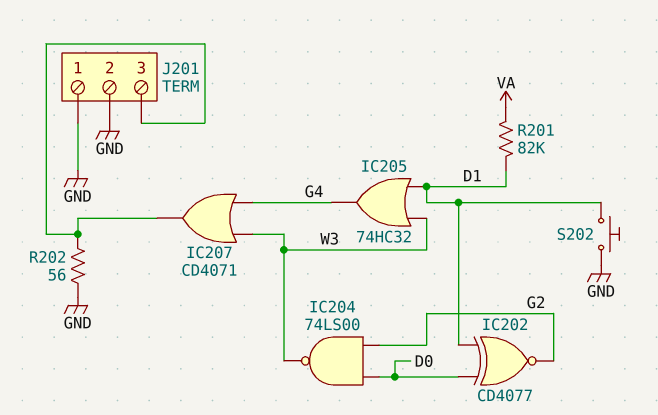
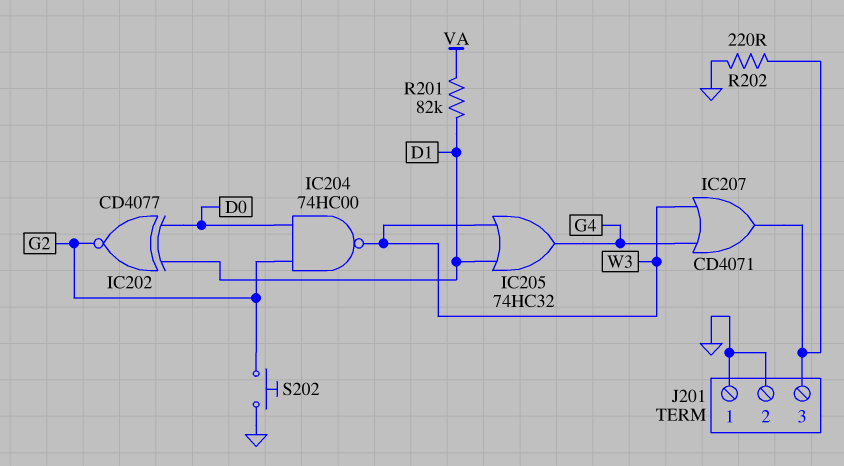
IC204: NAND 74LS00 (in D0, in G2, out W3) -> NAND 74HC00 (in D0, in G2, out W3)
R202: 56 (GND, J201/3) -> 220 (GND, J201/3)
S202: button (D1, GND) -> button (G2, GND)

